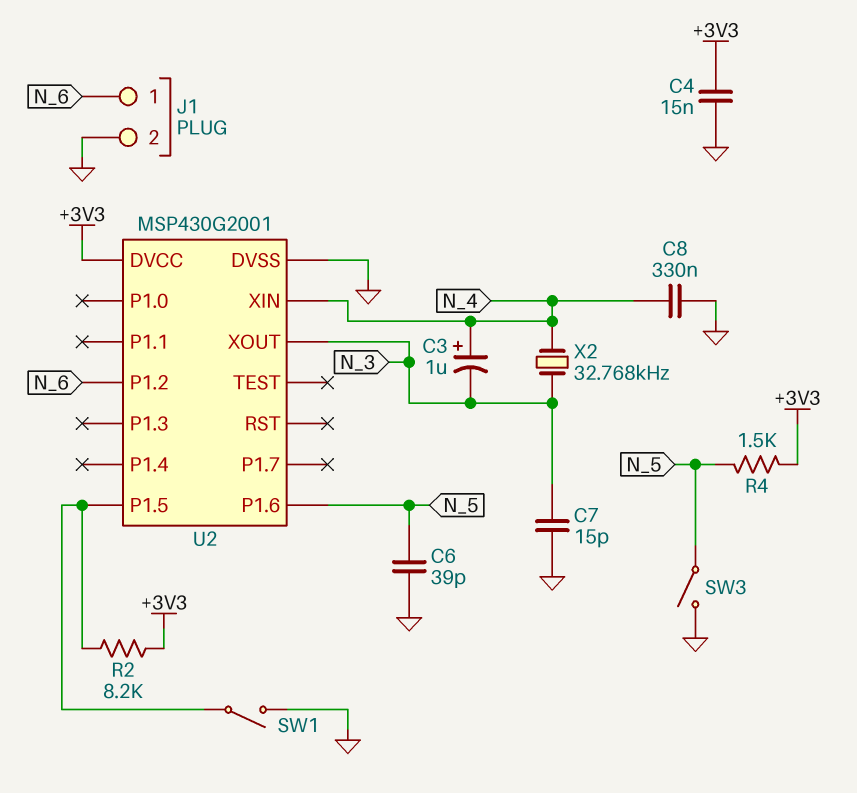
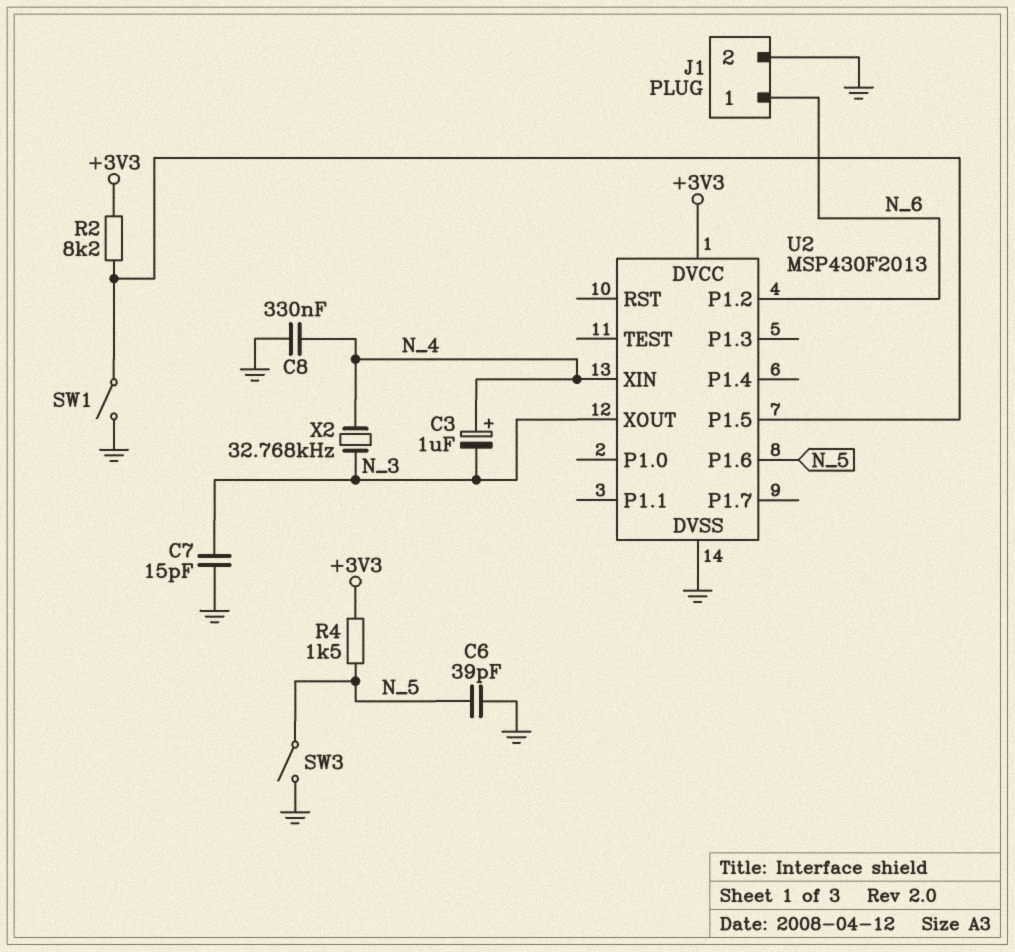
C4: 15nF (+3V3, GND) -> none
U2: MSP430G2001 -> MSP430F2013

